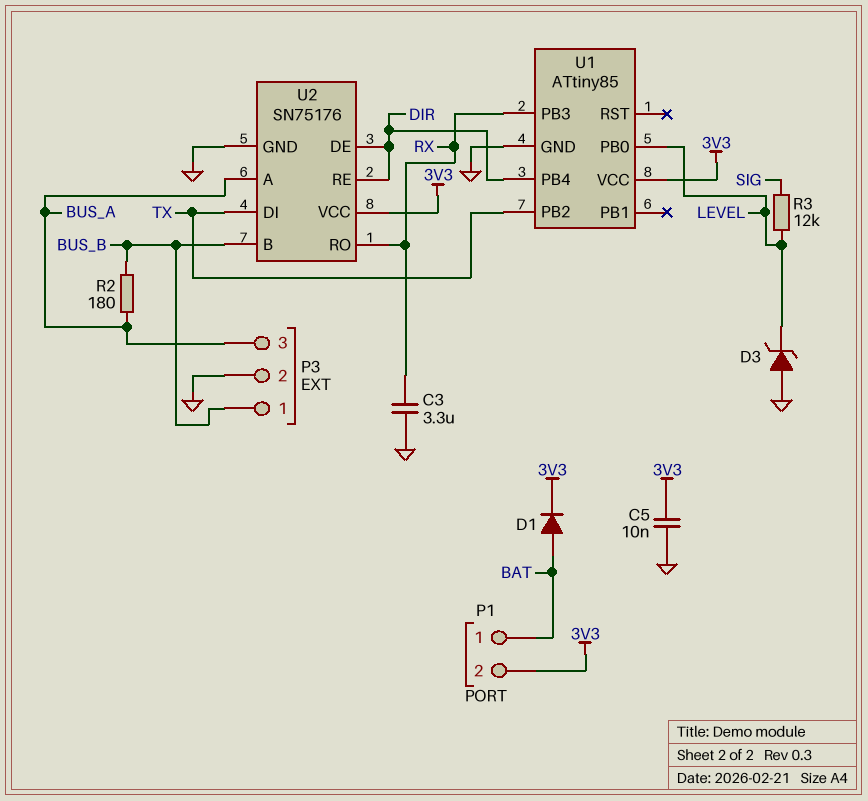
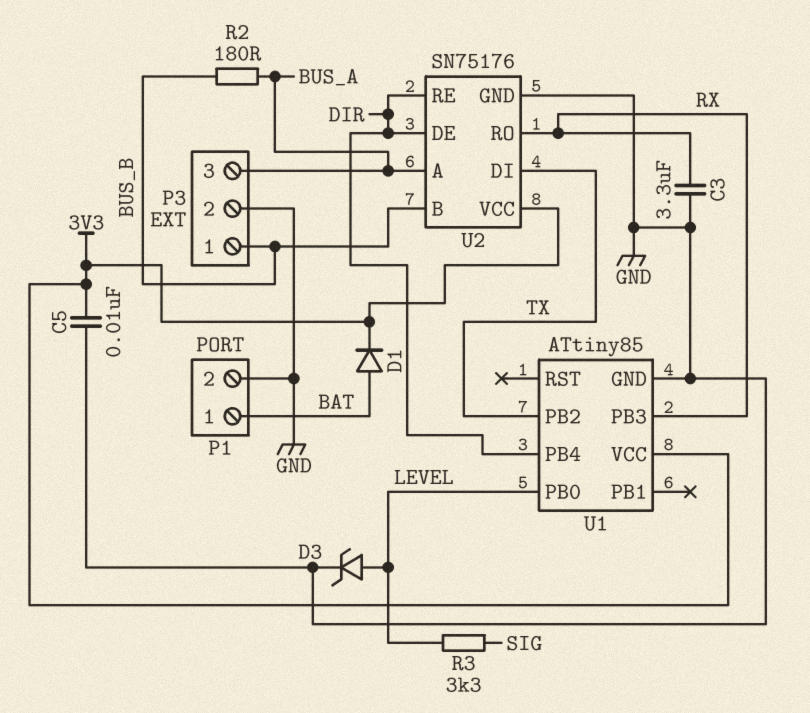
D3: zener (A GND, K LEVEL) -> zener (A LEVEL, K GND)
P1 pin 2: 3V3 -> GND
R3: 12k (LEVEL, SIG) -> 3.3k (LEVEL, SIG)

